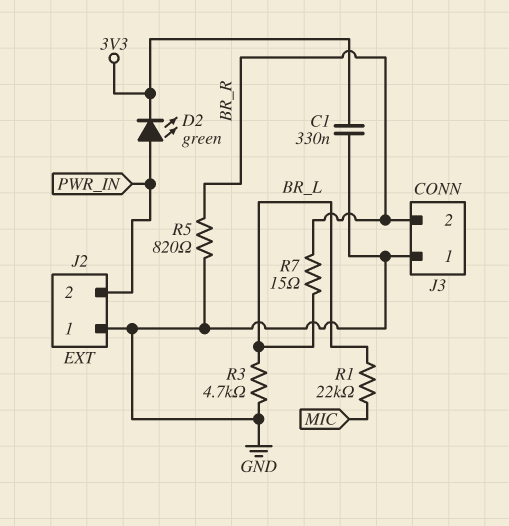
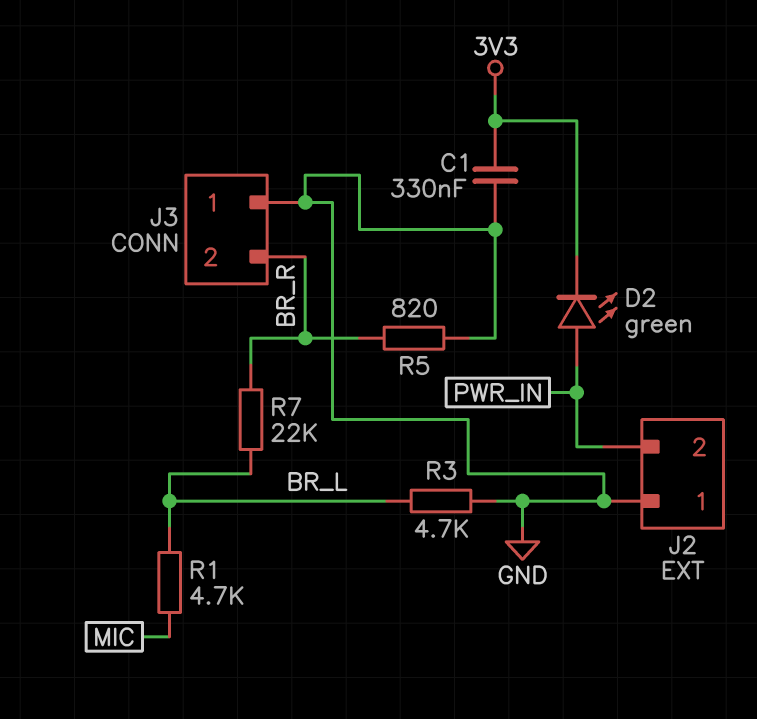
R1: 22k (BR_L, MIC) -> 4.7k (BR_L, MIC)
R7: 15 (BR_L, BR_R) -> 22k (BR_L, BR_R)

